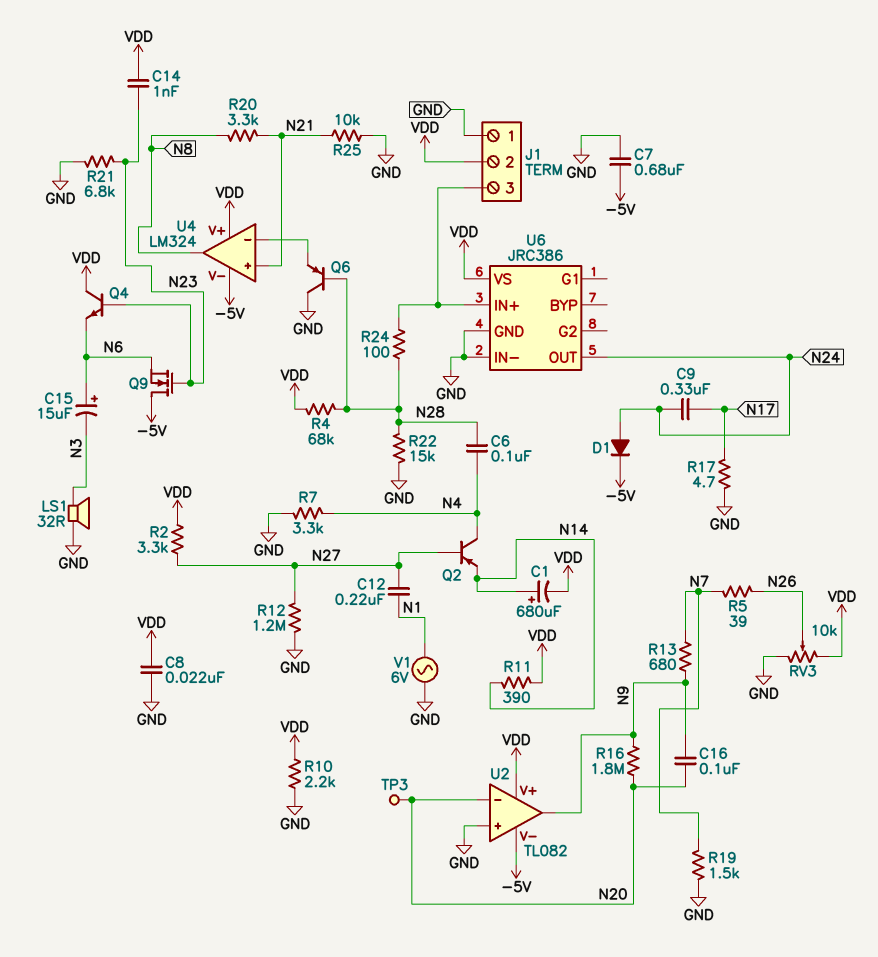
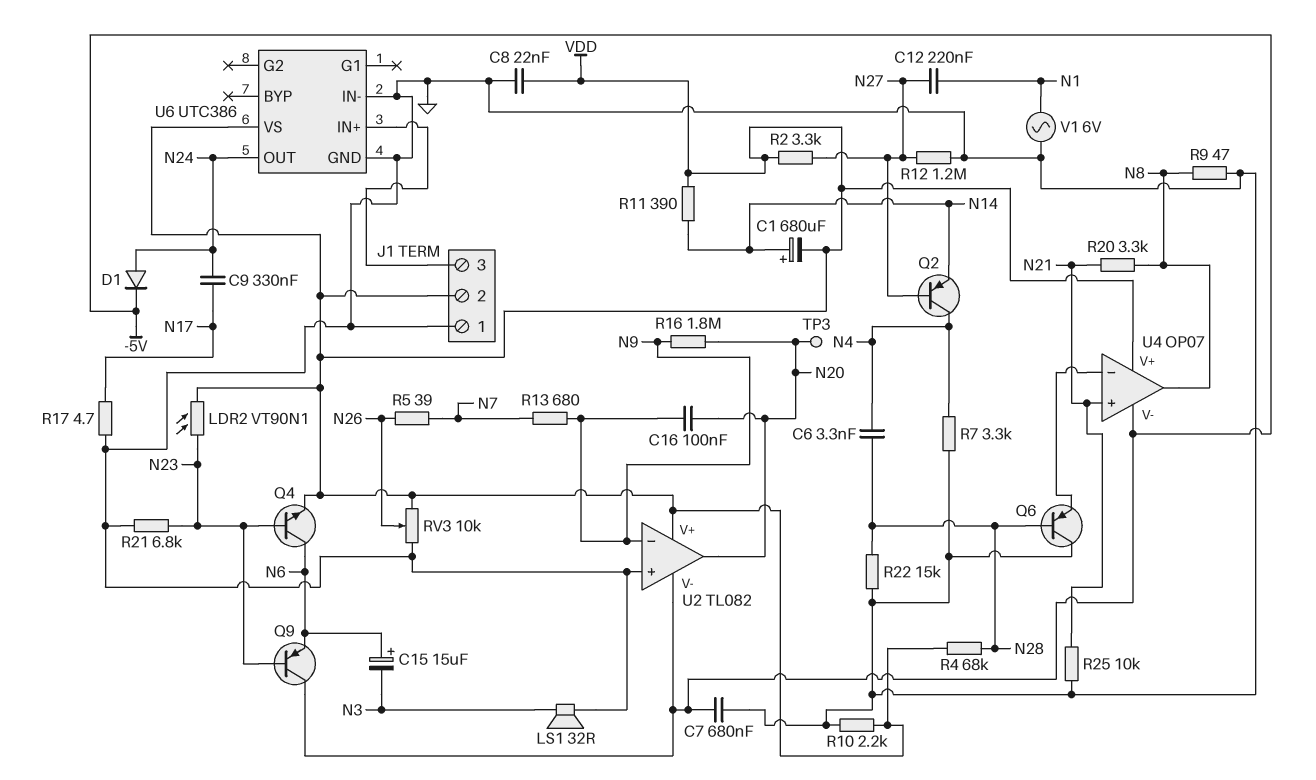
C6: 100nF (N4, N28) -> 3.3nF (N4, N28)
C14: 1nF (N23, VDD) -> none
LDR2: none -> VT90N1 (N23, VDD)
Q4: NPN (B N23, C VDD, E N6) -> NPN (B N23, C N6, E VDD)
Q9: NMOS (G N23, D -5V, S N6) -> PNP (B N23, C -5V, E N6)
R9: none -> 47 (GND, N8)
R19: 1.5k (GND, N7) -> none
R24: 100 (J1/3, N28) -> none
U2 pin in-: N20 -> N9
U2 pin out: N9 -> N20
U4: LM324 -> OP07
U6: JRC386 -> UTC386

